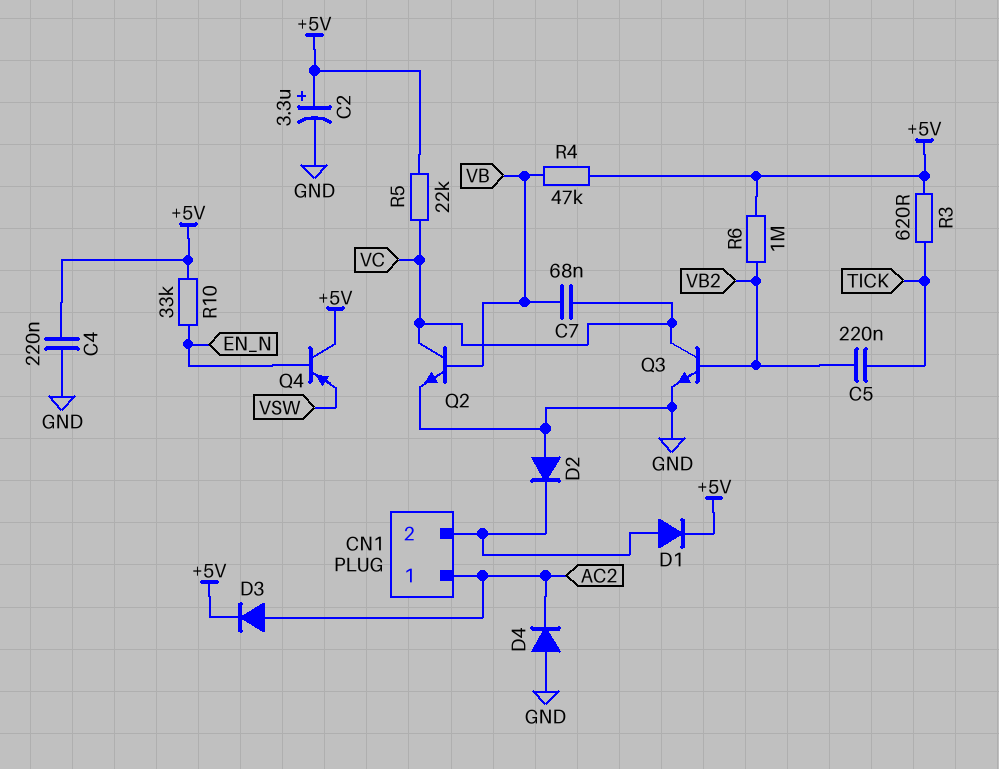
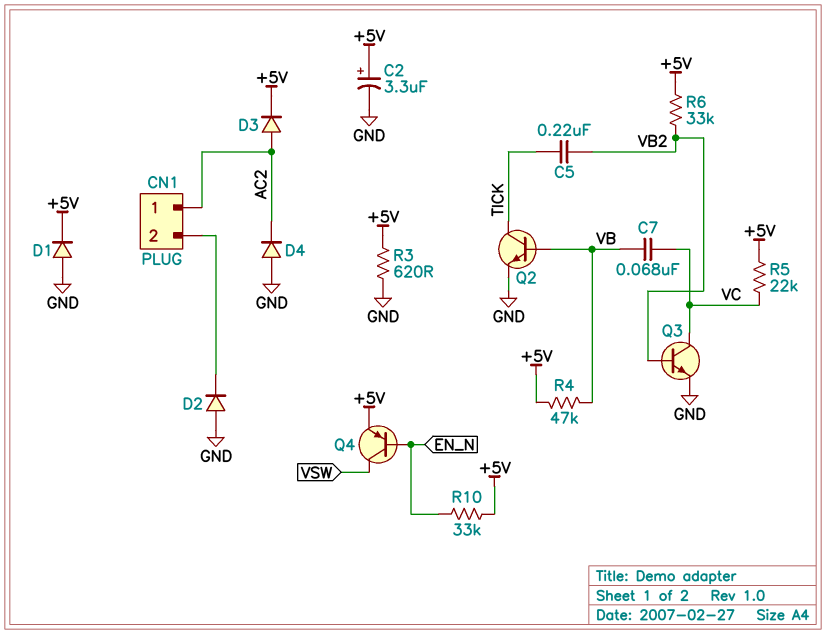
C4: 220nF (+5V, GND) -> none
D1: diode (A CN1/2, K +5V) -> diode (A GND, K +5V)
Q2: NPN (B VB, C VC, E GND) -> NPN (B VB, C TICK, E GND)
Q4: PNP (B EN_N, C +5V, E VSW) -> PNP (B EN_N, C VSW, E +5V)
R3: 620 (+5V, TICK) -> 620 (+5V, GND)
R6: 1M (+5V, VB2) -> 33k (+5V, VB2)

